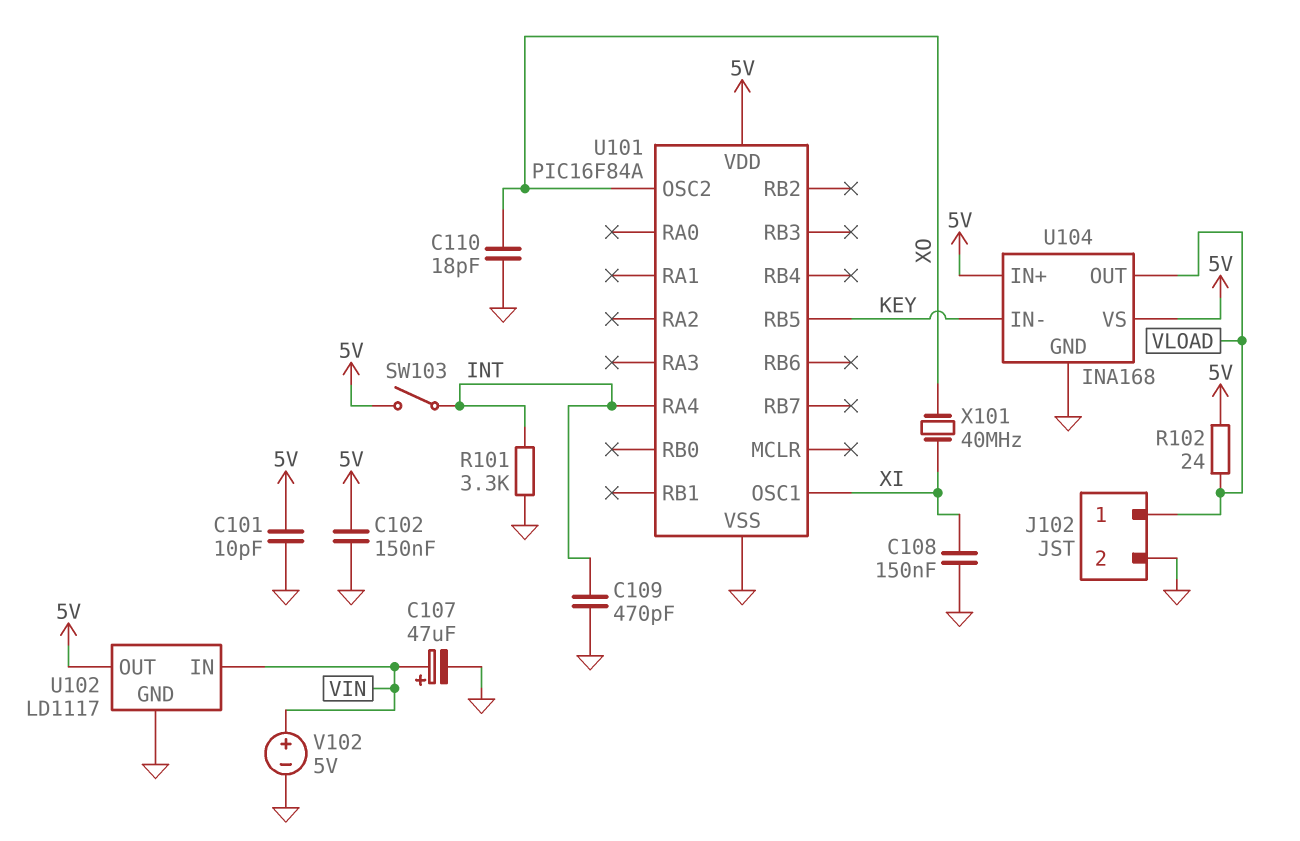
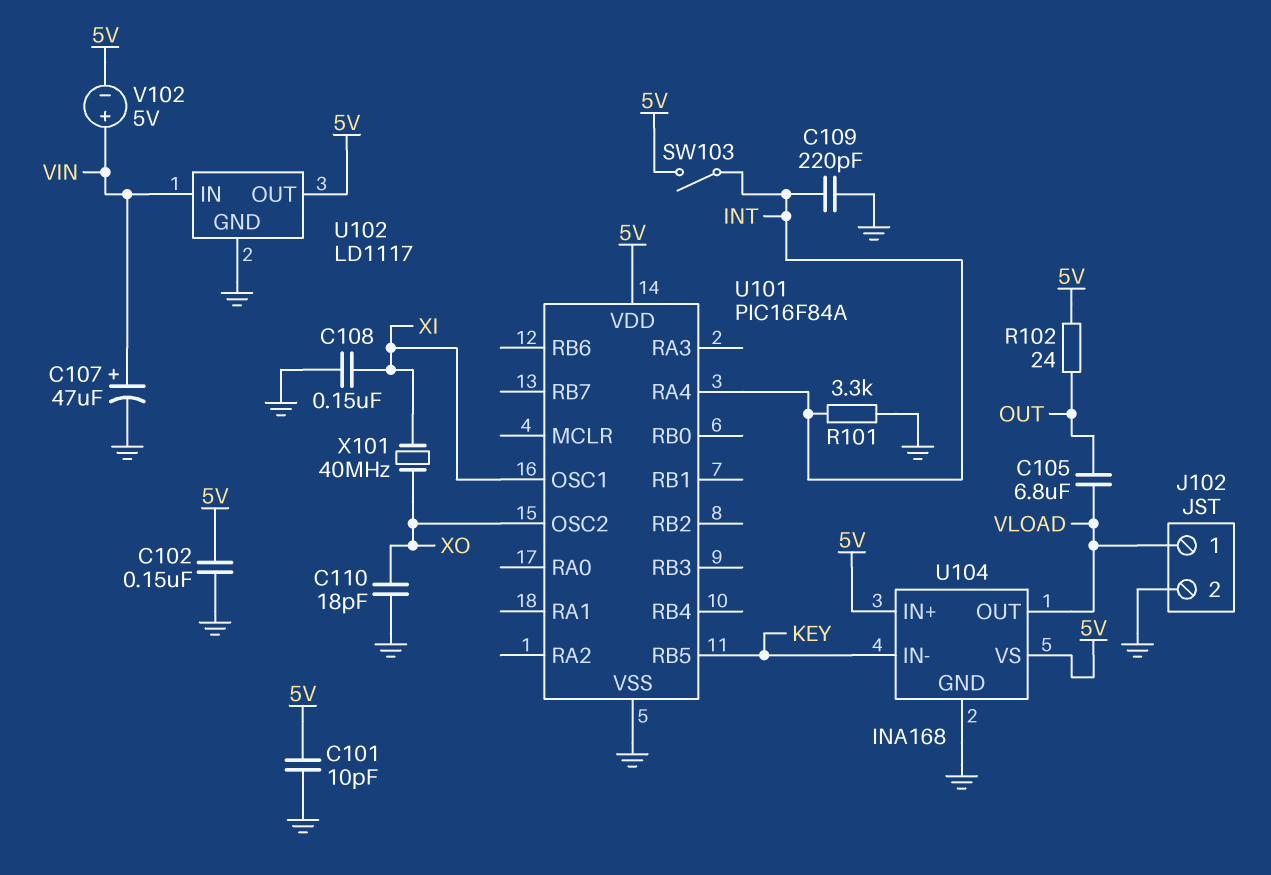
C105: none -> 6.8uF (OUT, VLOAD)
C109: 470pF (GND, INT) -> 220pF (GND, INT)
R102: 24 (5V, VLOAD) -> 24 (5V, OUT)
V102: 5V (plus VIN, minus GND) -> 5V (plus VIN, minus 5V)

